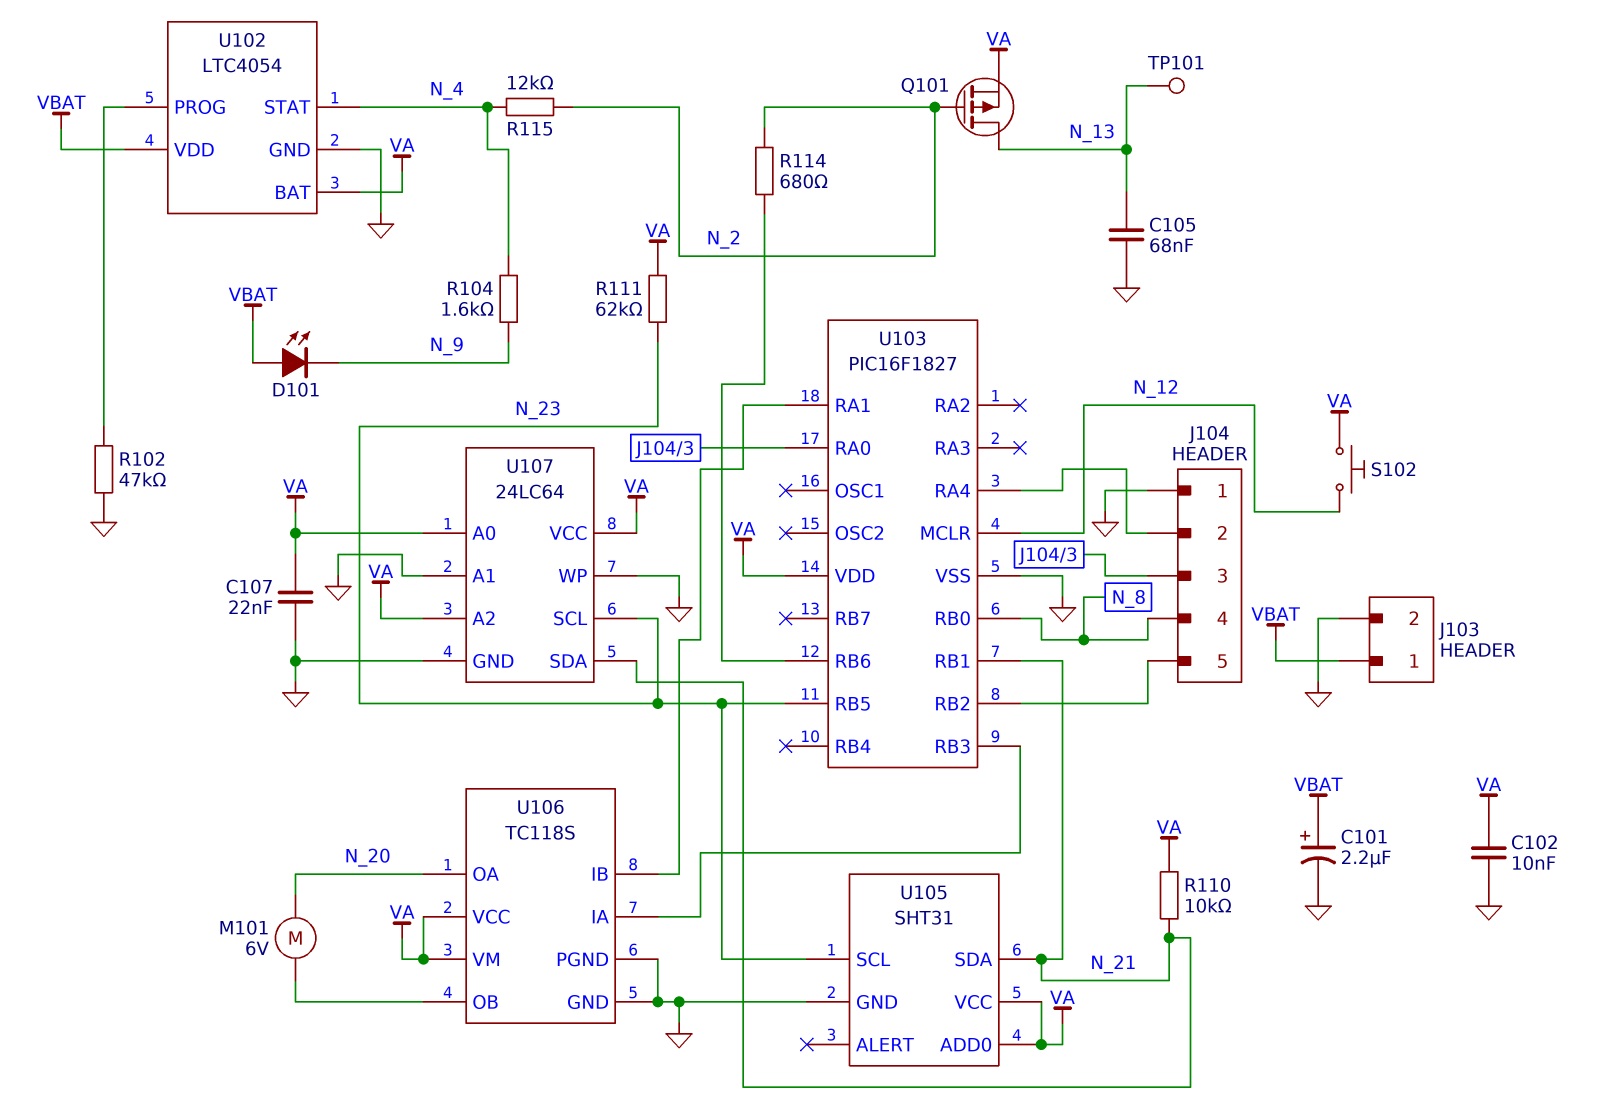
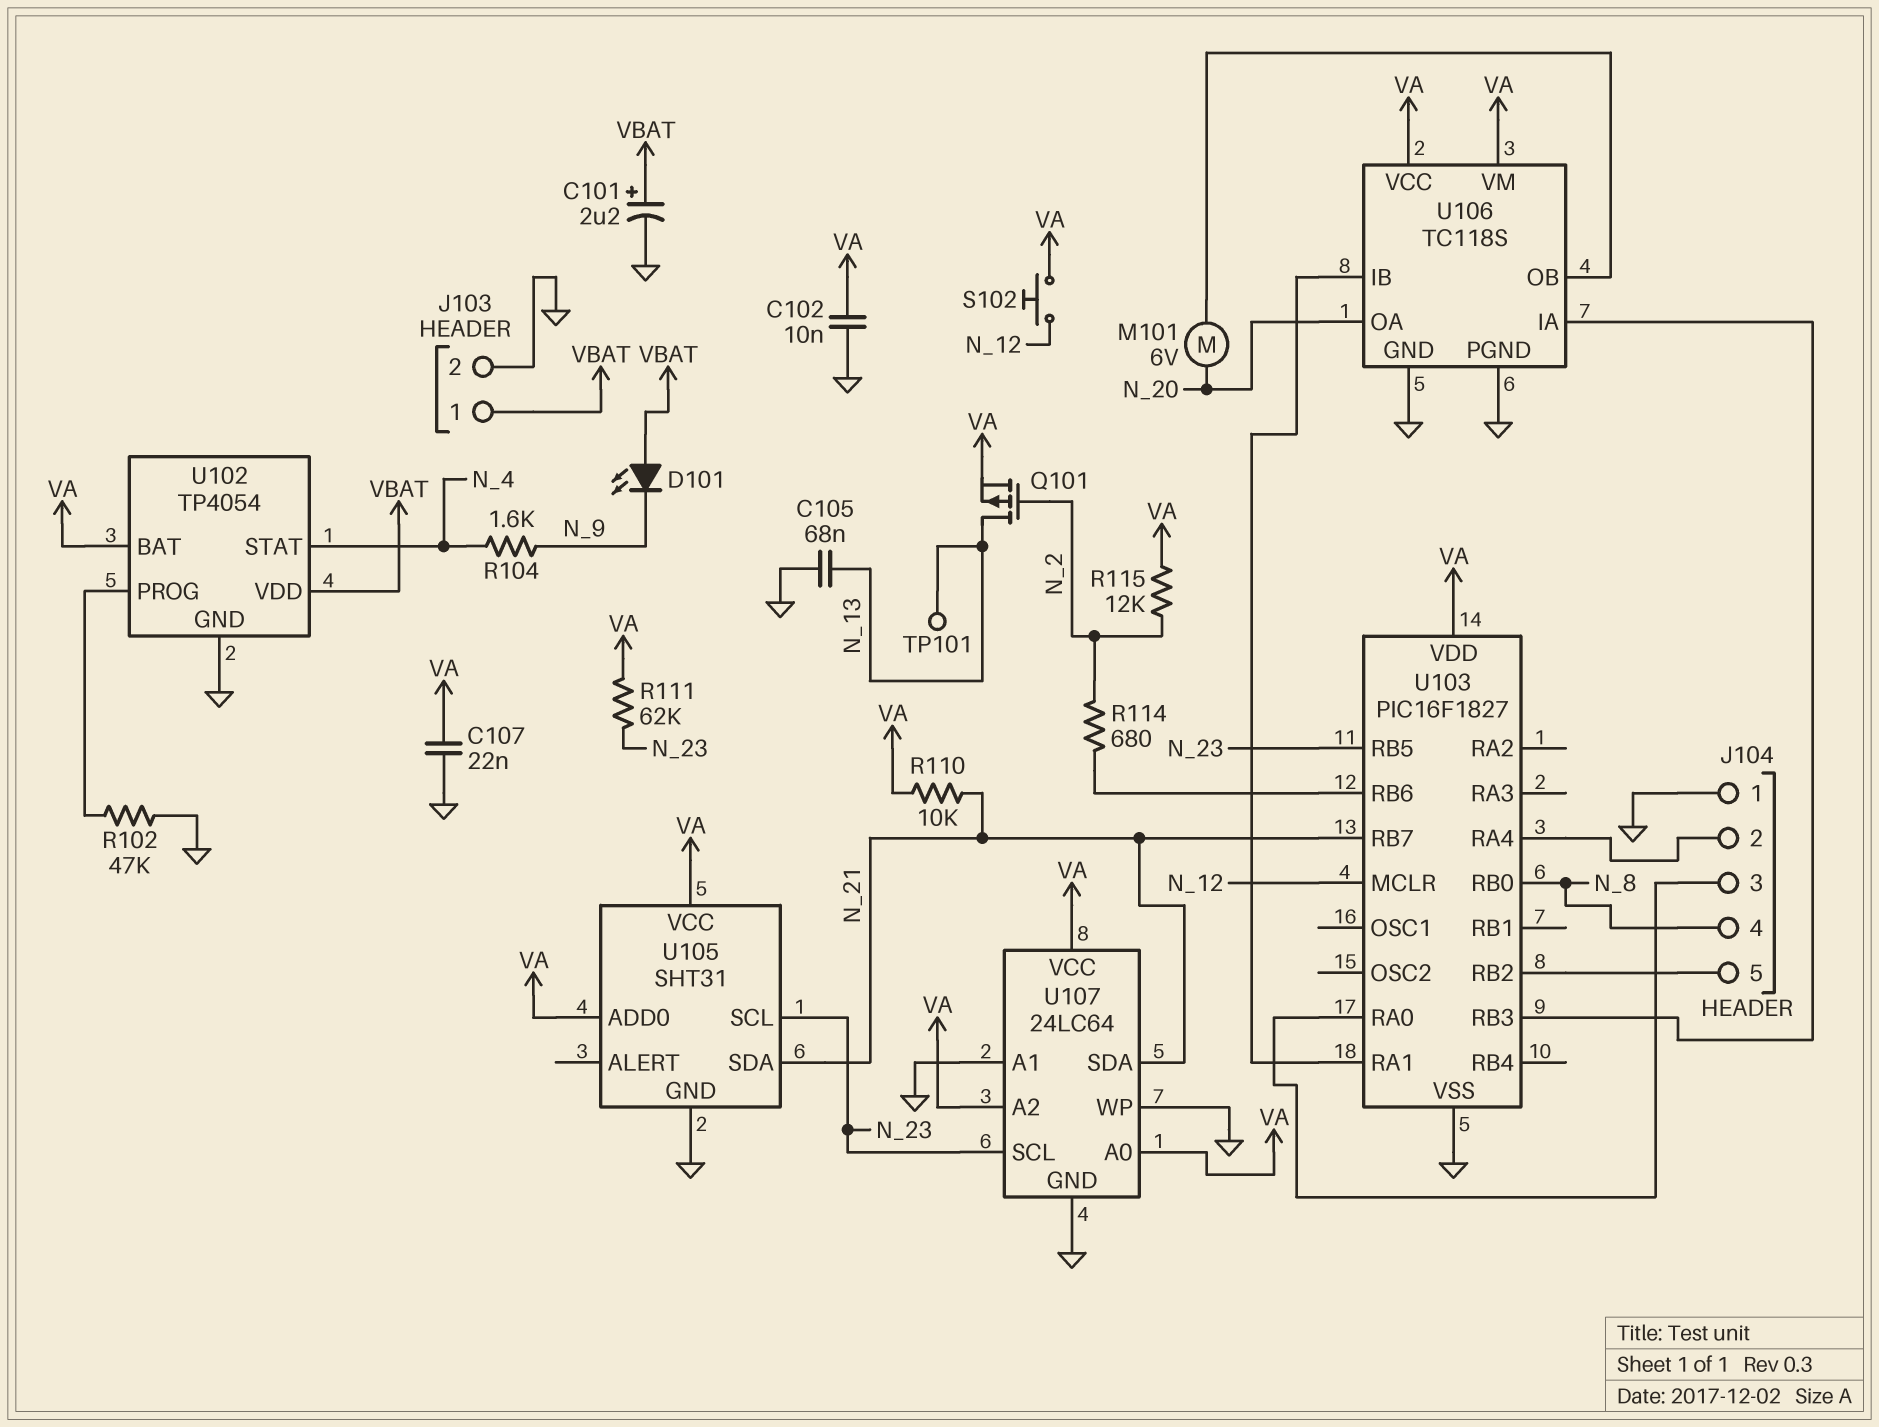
R115: 12k (N_2, N_4) -> 12k (N_2, VA)
U102: LTC4054 -> TP4054
U103 pin RB1: N_21 -> none
U103 pin RB7: none -> N_21

